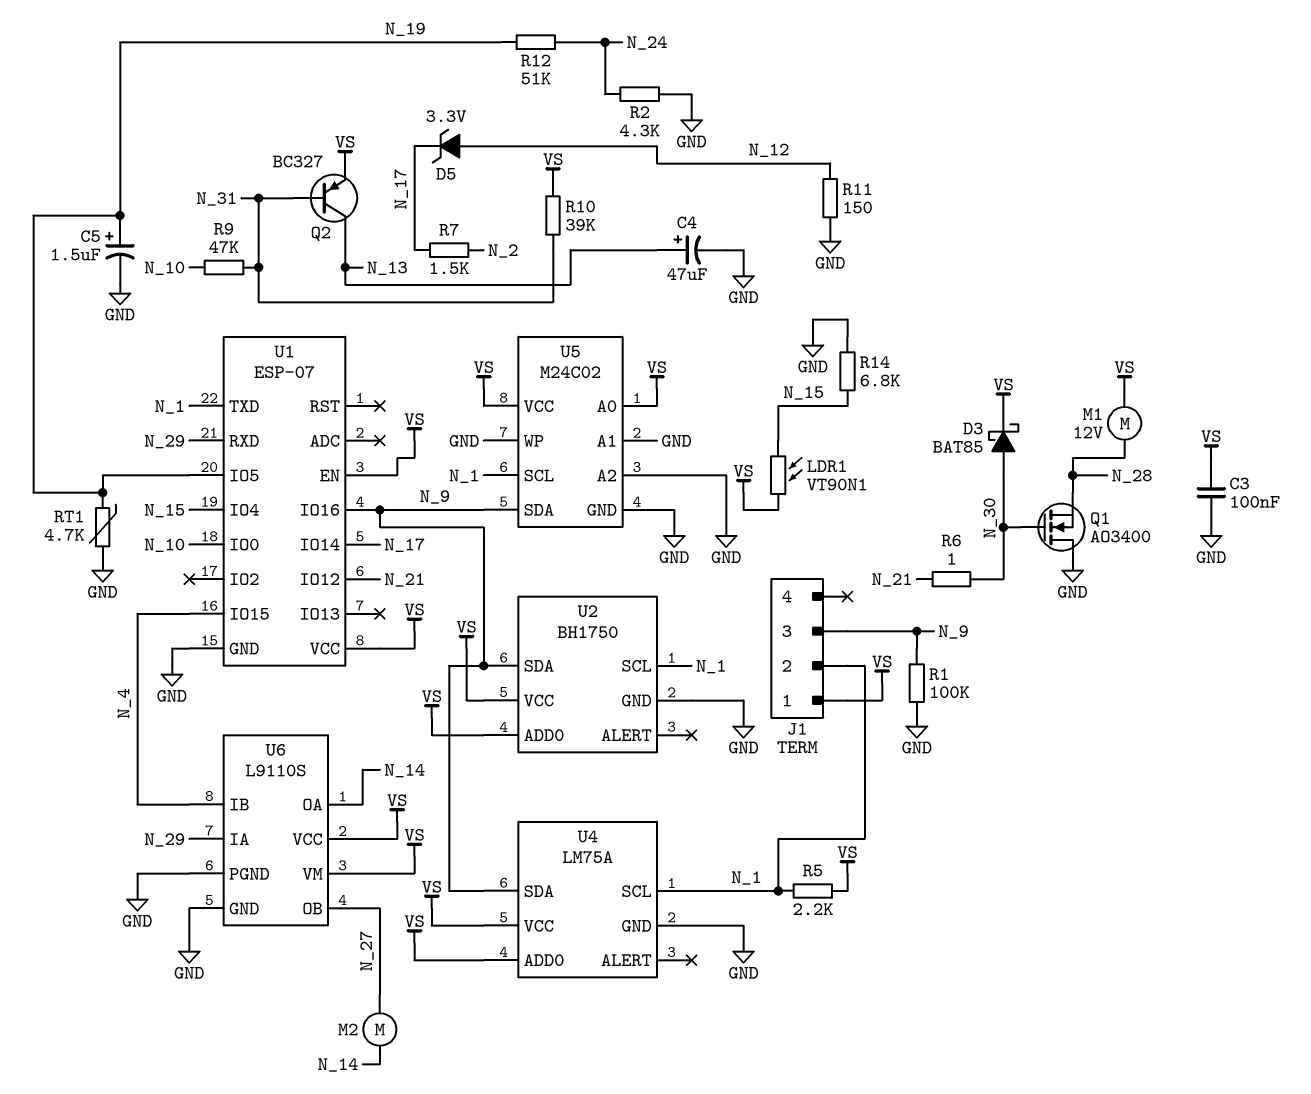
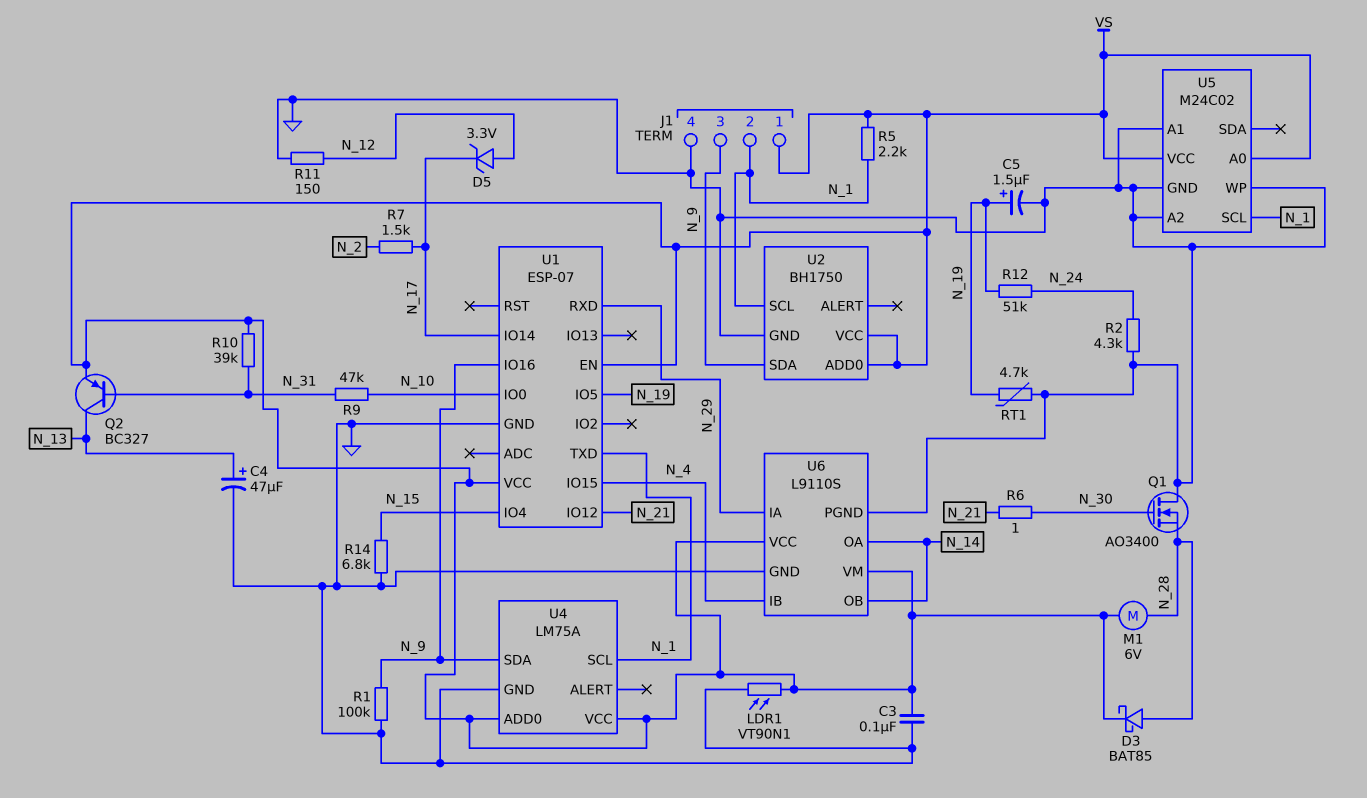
D3: schottky BAT85 (A N_30, K VS) -> schottky BAT85 (A N_28, K VS)
J1 pin 4: none -> GND
LDR1: VT90N1 (N_15, VS) -> VT90N1 (GND, VS)
M1: motor 12V (N_28, VS) -> motor 6V (N_28, VS)
M2: motor (N_14, N_27) -> none
U5 pin SDA: N_9 -> none
U6 pin OB: N_27 -> N_14

